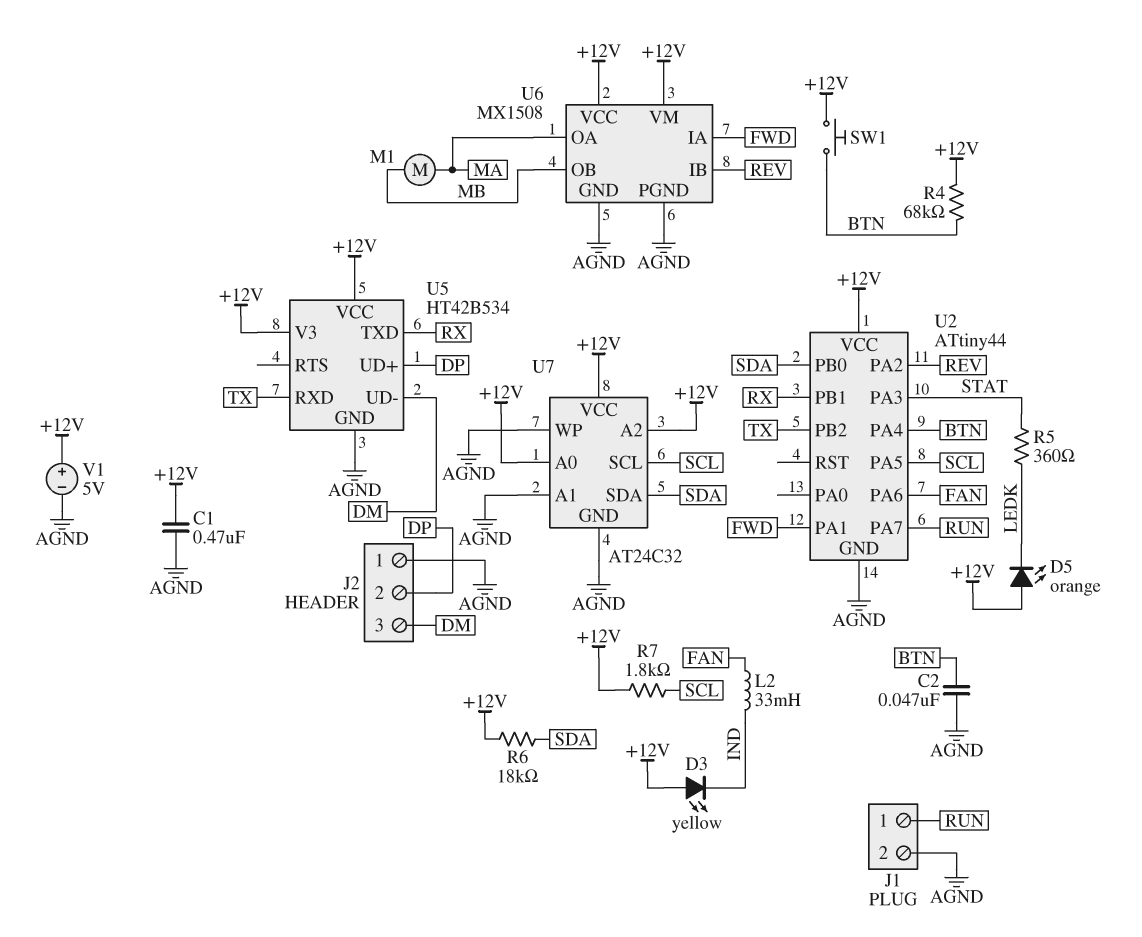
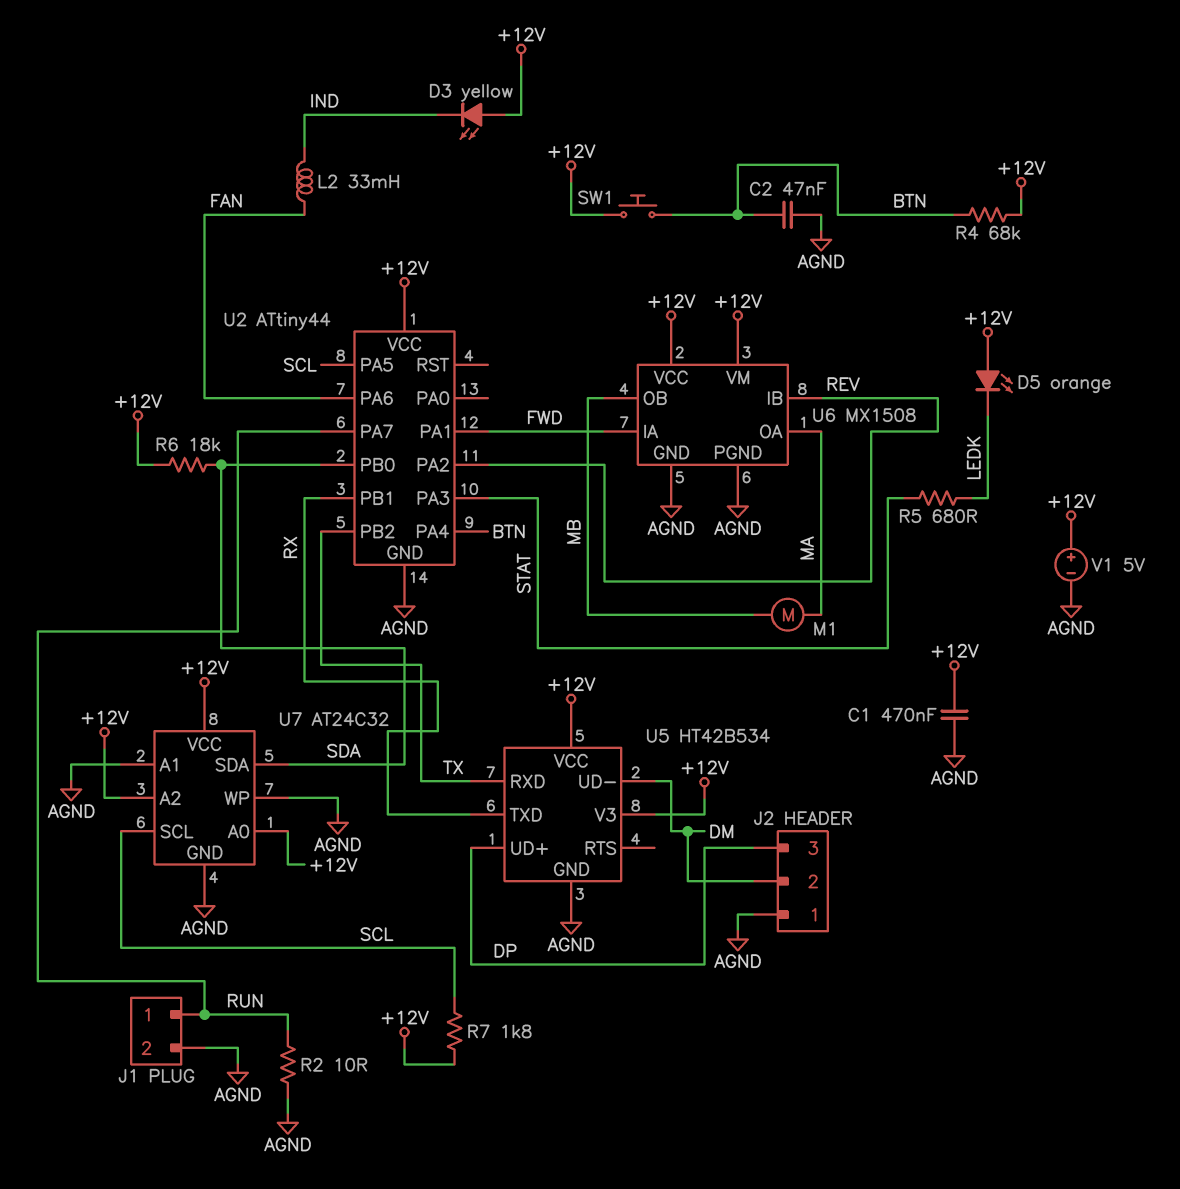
J2 pin 2: DP -> DM
J2 pin 3: DM -> DP
R2: none -> 10 (AGND, RUN)
R5: 360 (LEDK, STAT) -> 680 (LEDK, STAT)

